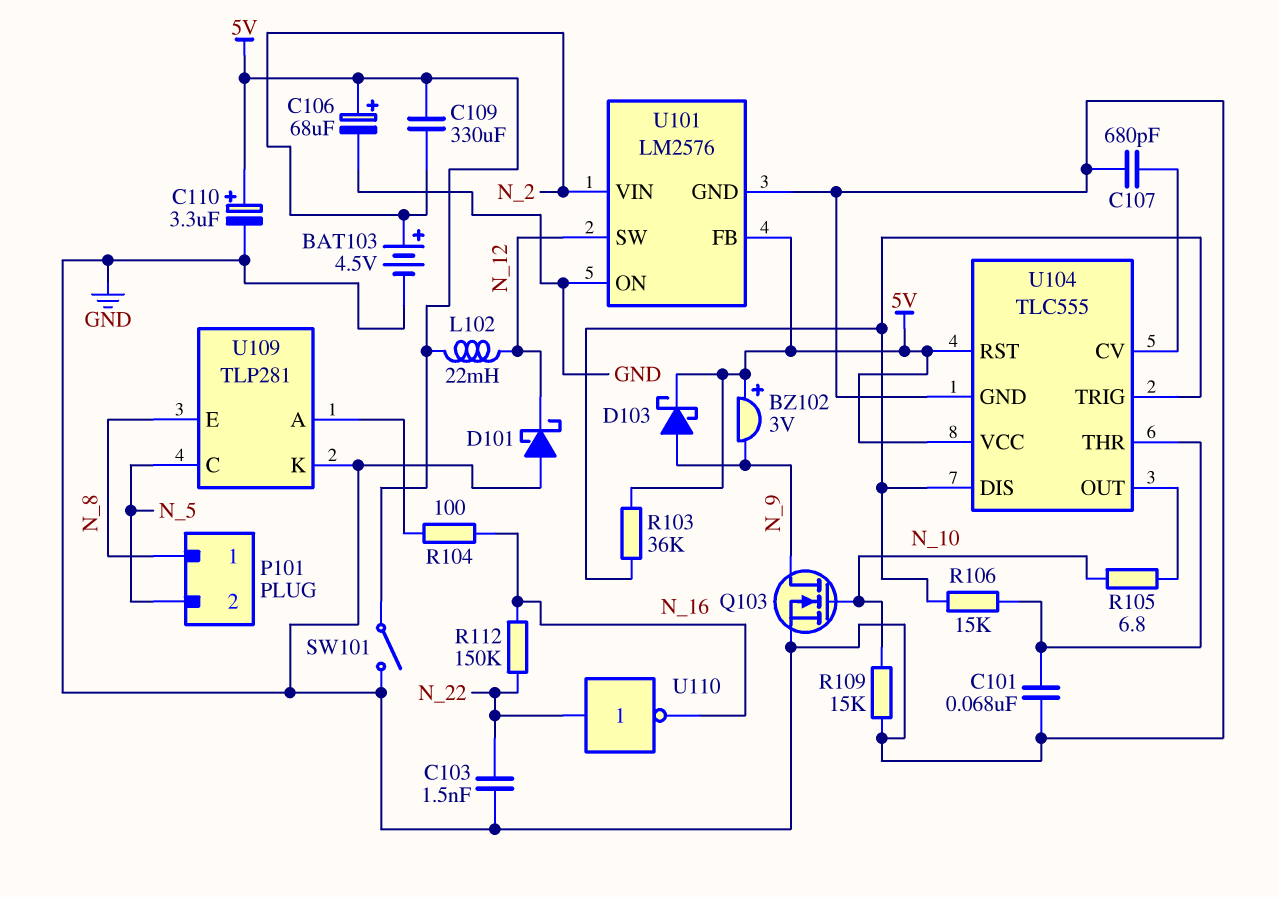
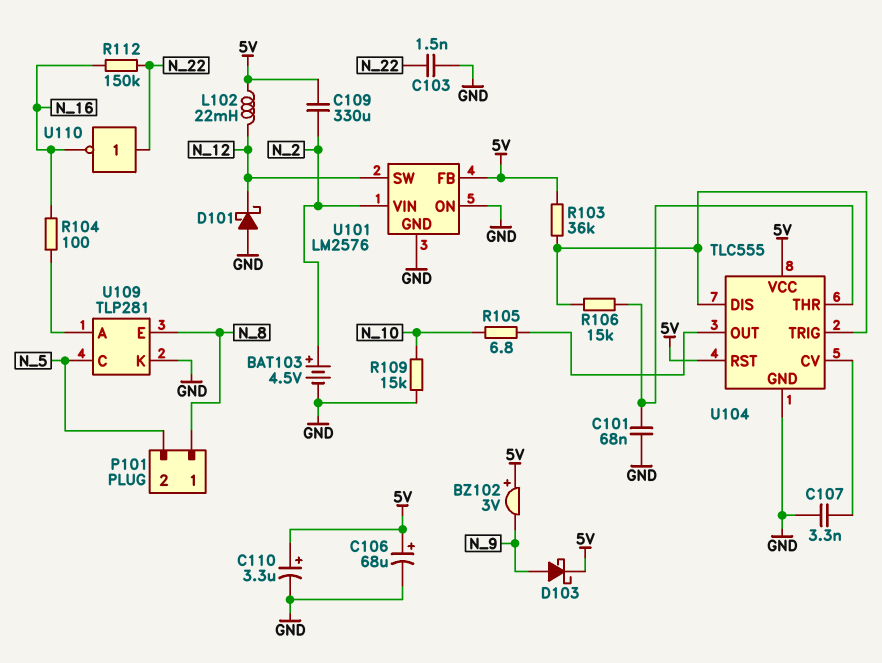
C107: 680pF (GND, U104/CV) -> 3.3nF (GND, U104/CV)
Q103: NMOS (G N_10, D N_9, S GND) -> none
SW101: switch (5V, GND) -> none

